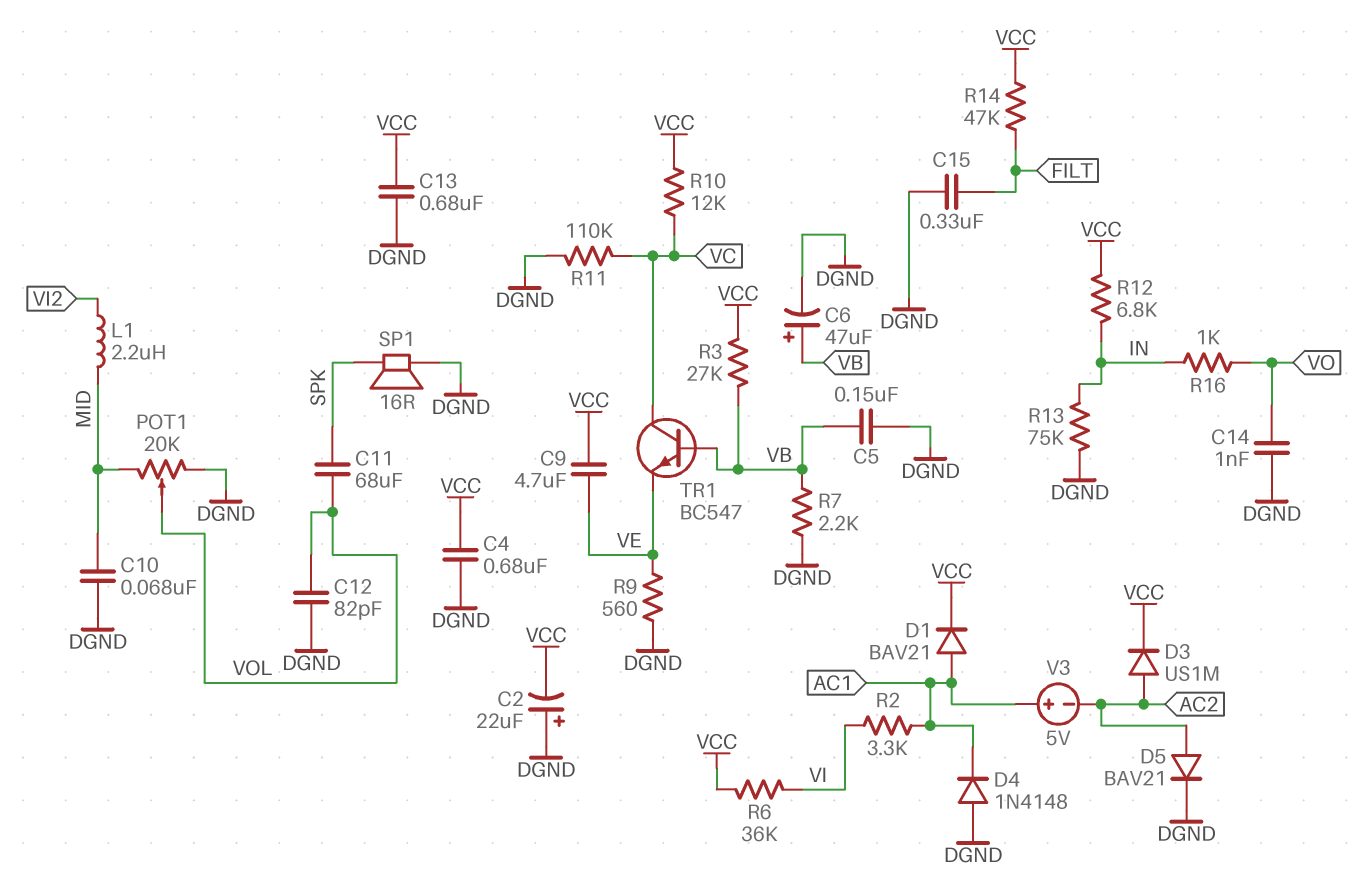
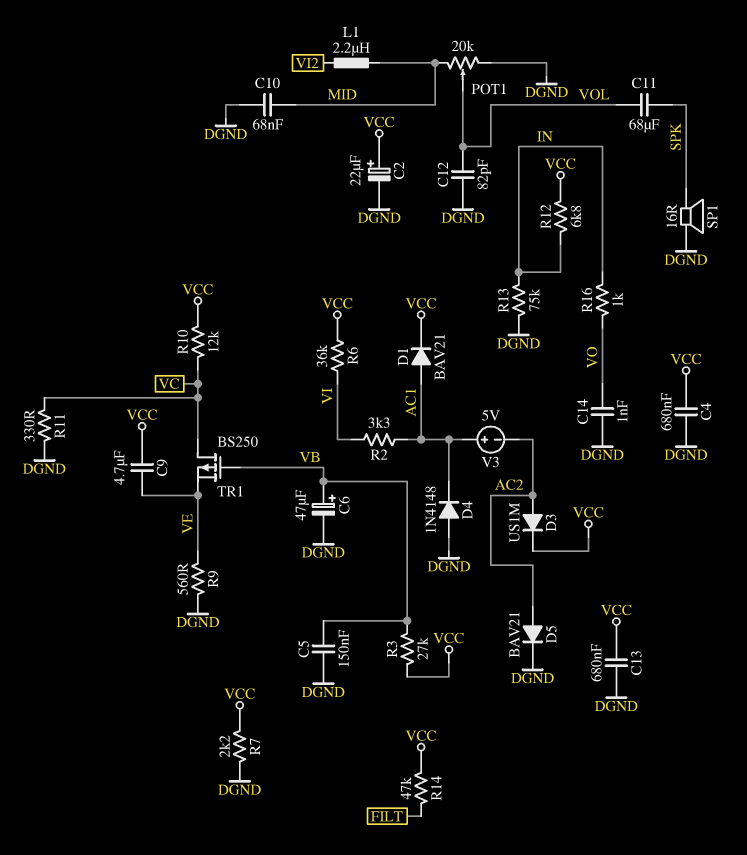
C2: 22uF (plus DGND, minus VCC) -> 22uF (plus VCC, minus DGND)
C15: 330nF (DGND, FILT) -> none
R7: 2.2k (DGND, VB) -> 2.2k (DGND, VCC)
R11: 110k (DGND, VC) -> 330 (DGND, VC)
TR1: NPN BC547 (B VB, C VC, E VE) -> PMOS BS250 (G VB, D VC, S VE)

